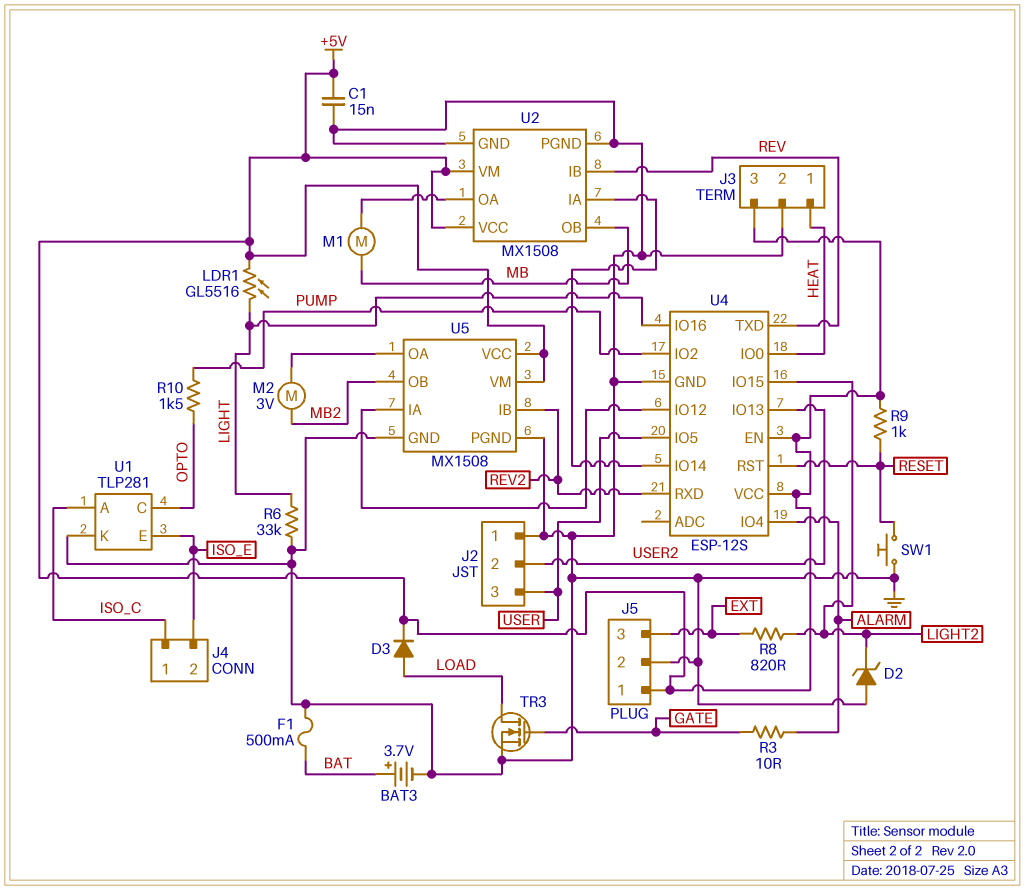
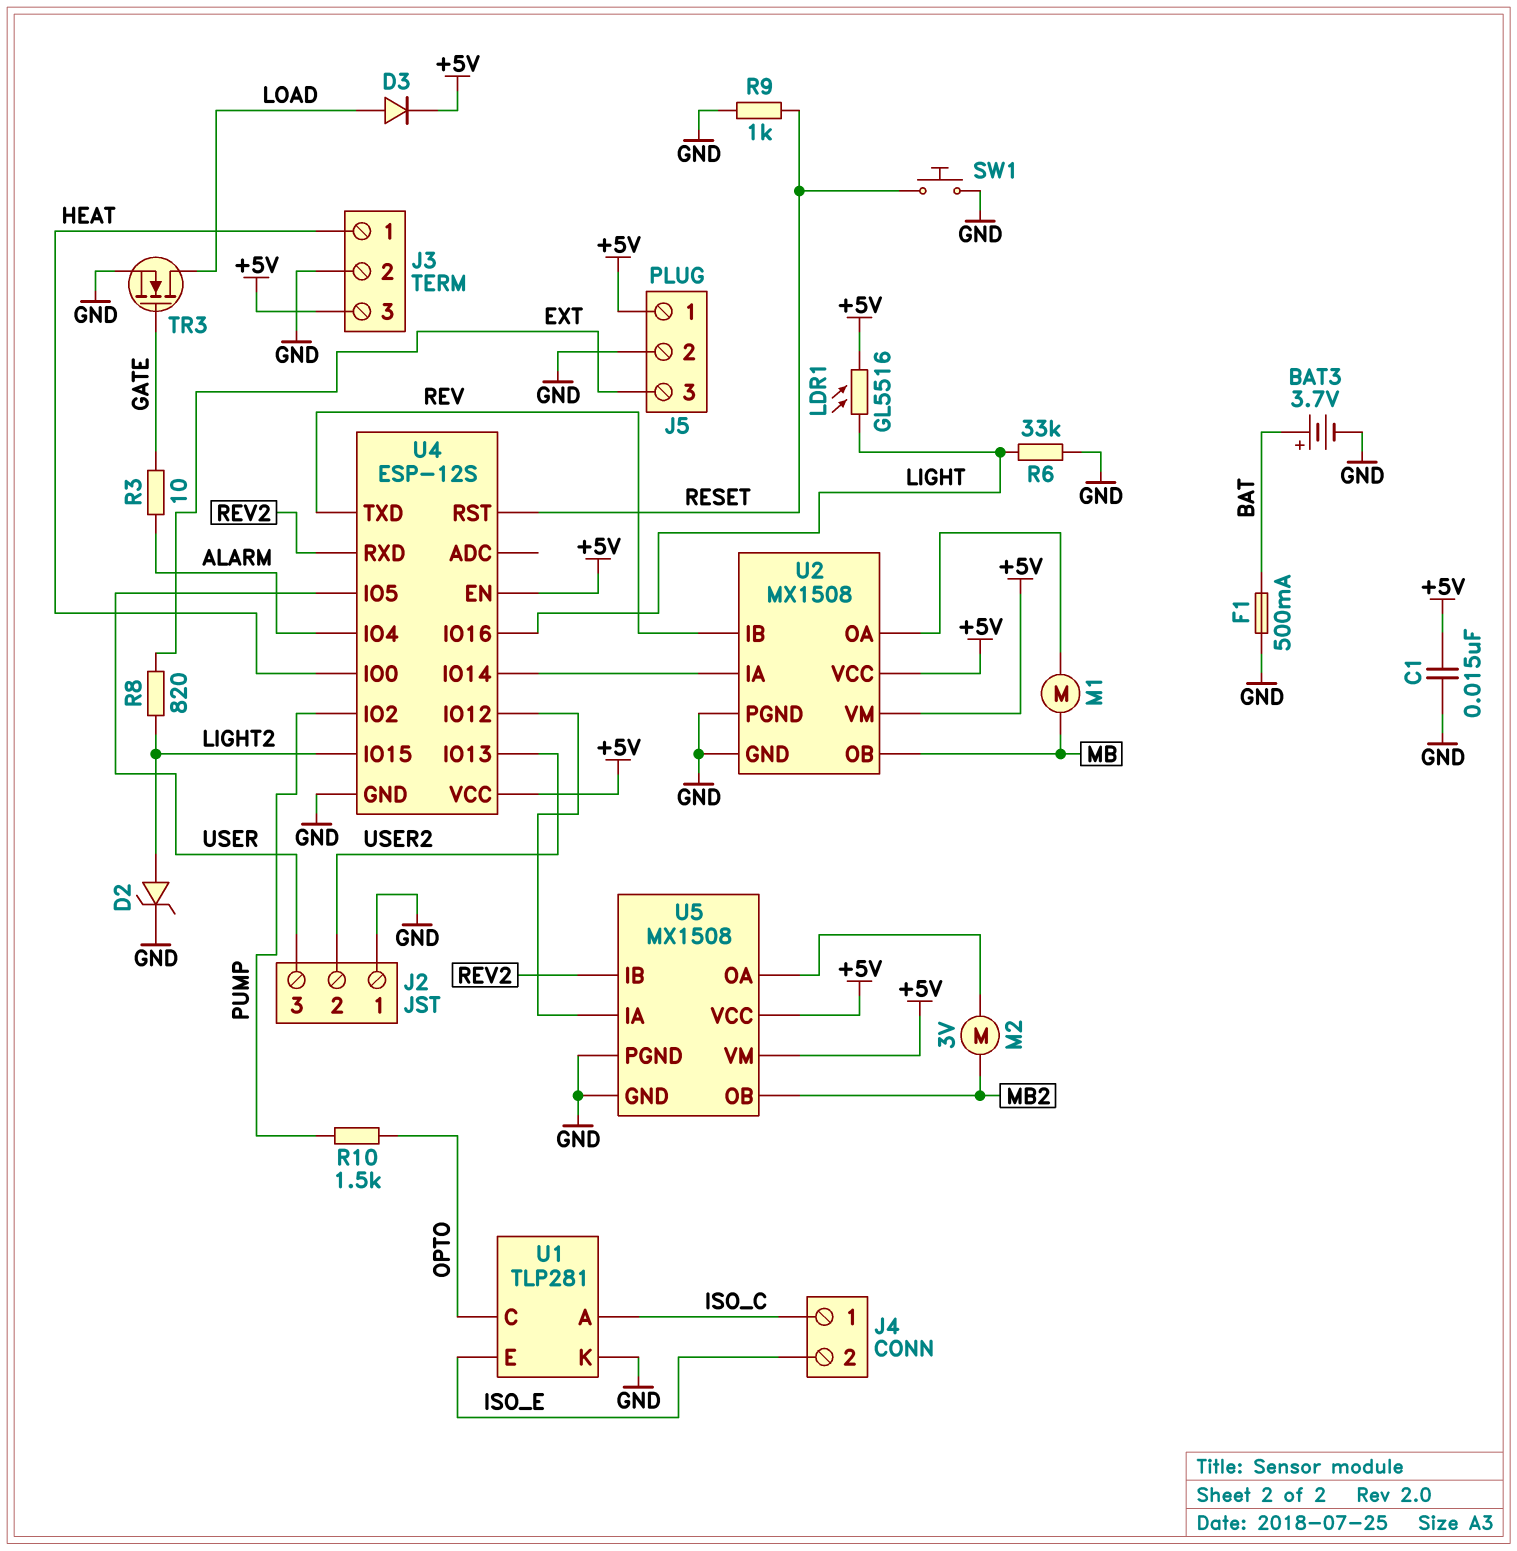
D2: zener (A GND, K LIGHT2) -> zener (A LIGHT2, K GND)
R9: 1k (+5V, RESET) -> 1k (GND, RESET)

